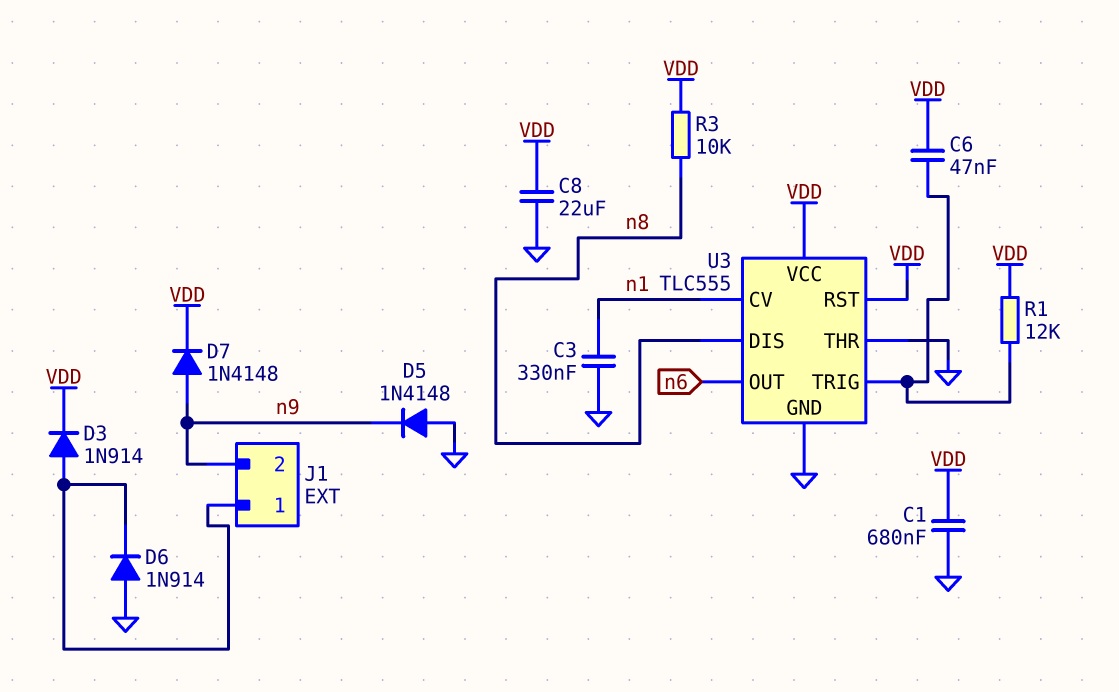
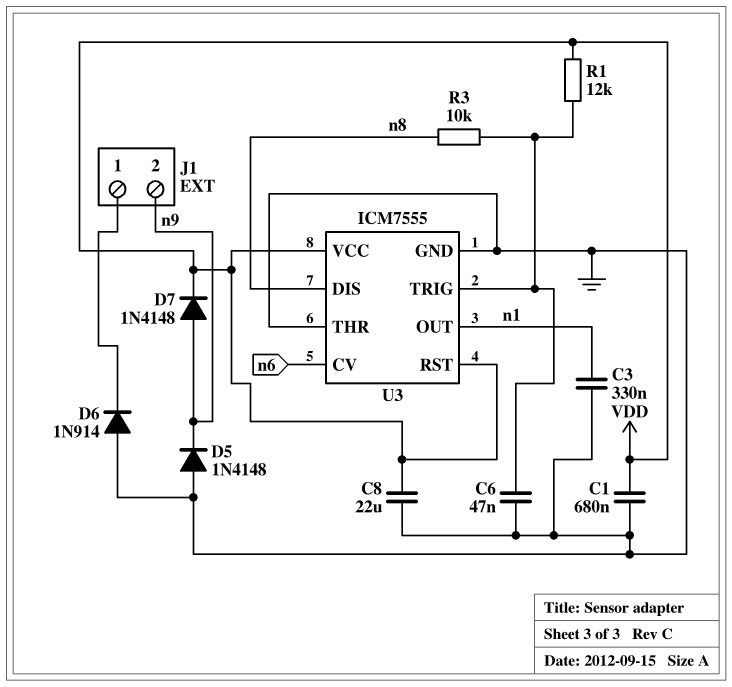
C6: 47nF (U3/TRIG, VDD) -> 47nF (GND, U3/TRIG)
D3: diode 1N914 (A J1/1, K VDD) -> none
R3: 10k (VDD, n8) -> 10k (U3/TRIG, n8)
U3: TLC555 -> ICM7555
U3 pin CV: n1 -> n6
U3 pin OUT: n6 -> n1

